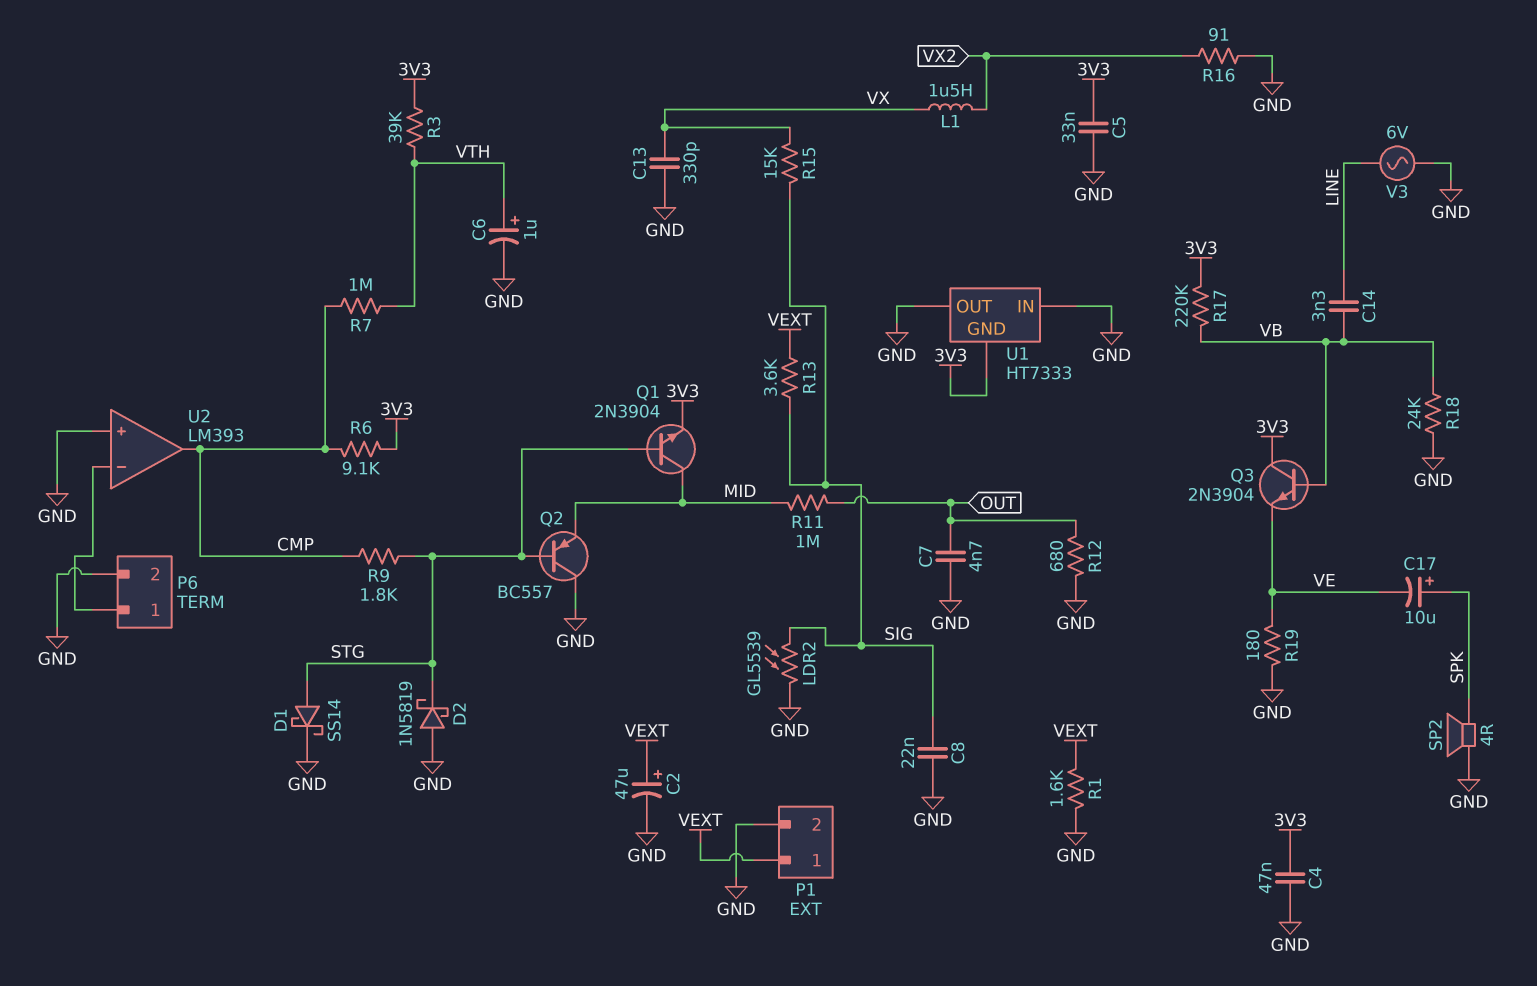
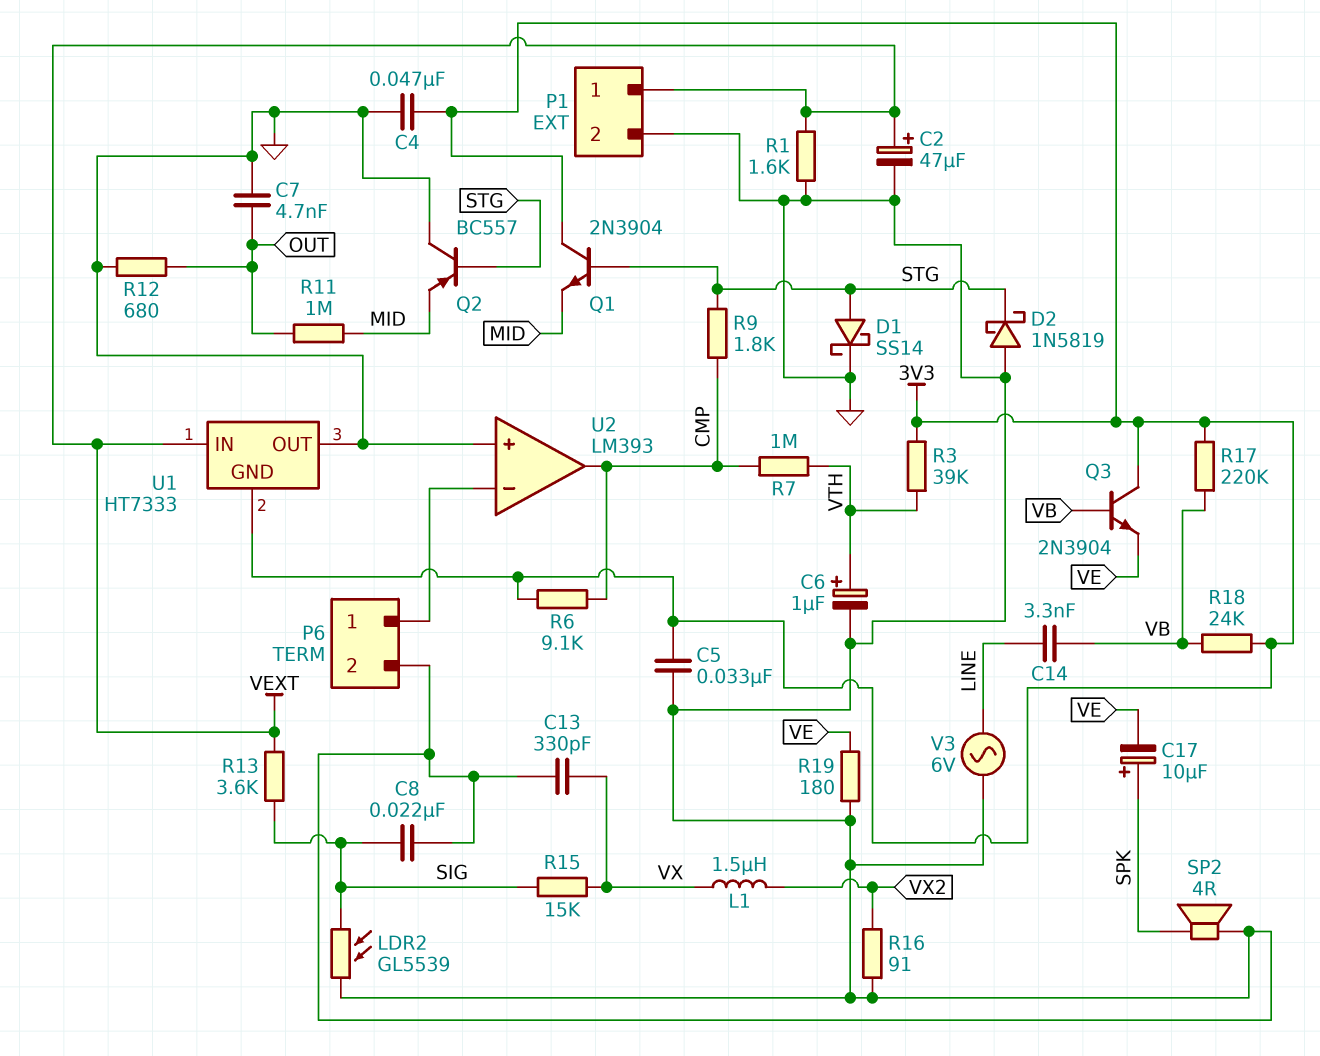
Q1: NPN 2N3904 (B STG, C MID, E 3V3) -> NPN 2N3904 (B STG, C 3V3, E MID)
R18: 24k (GND, VB) -> 24k (3V3, VB)
U1 pin IN: GND -> VEXT

